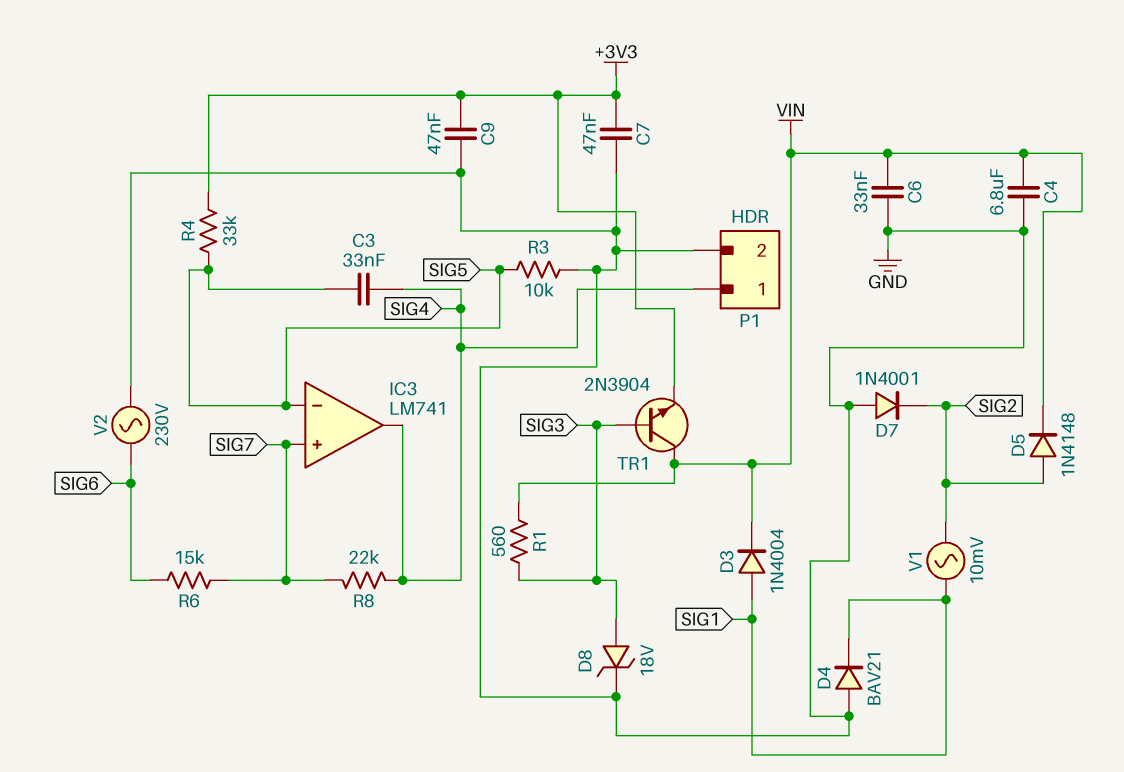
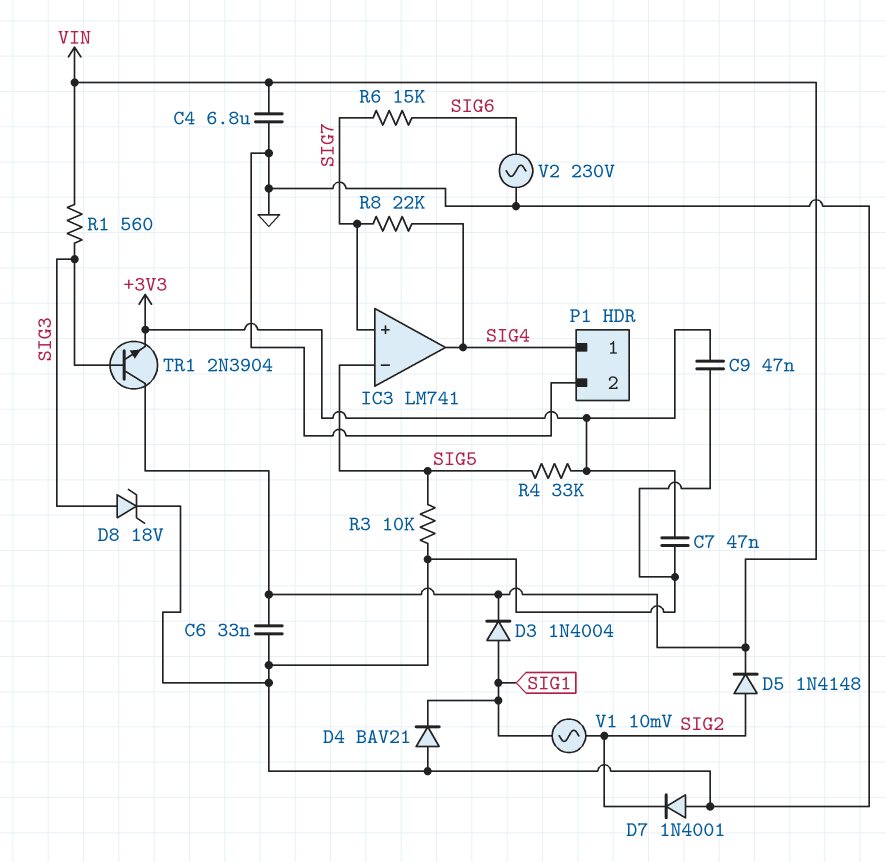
C3: 33nF (SIG4, SIG5) -> none

